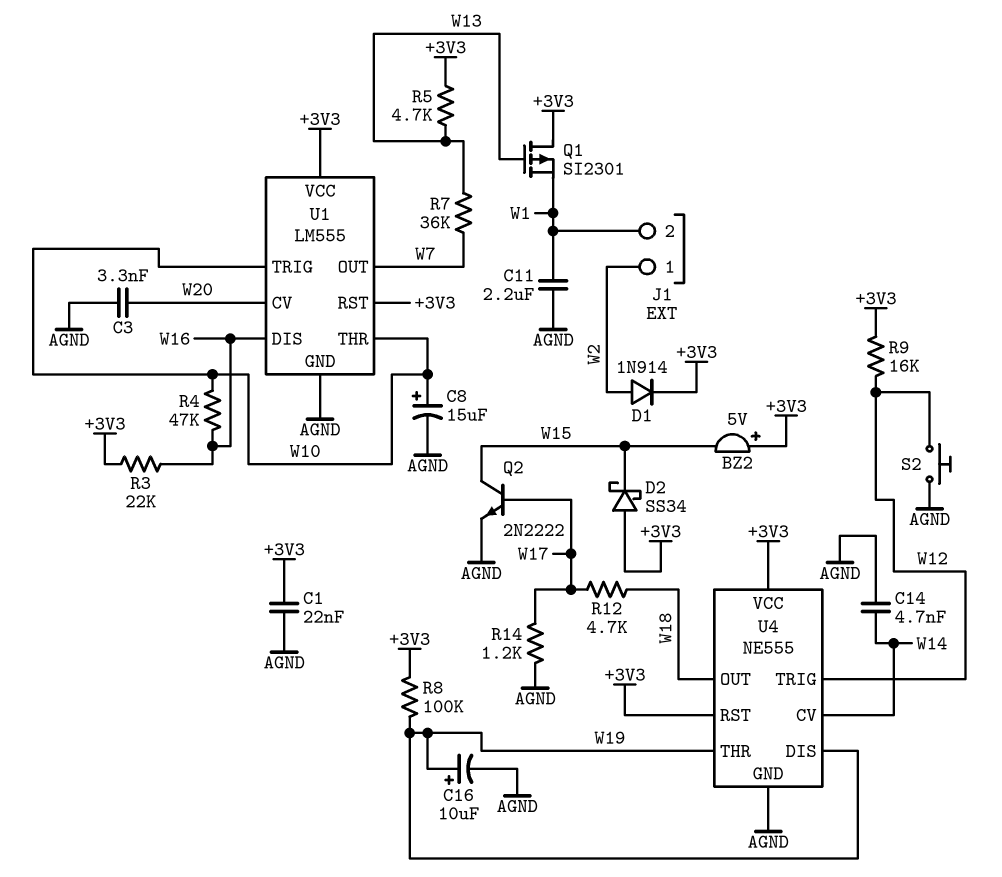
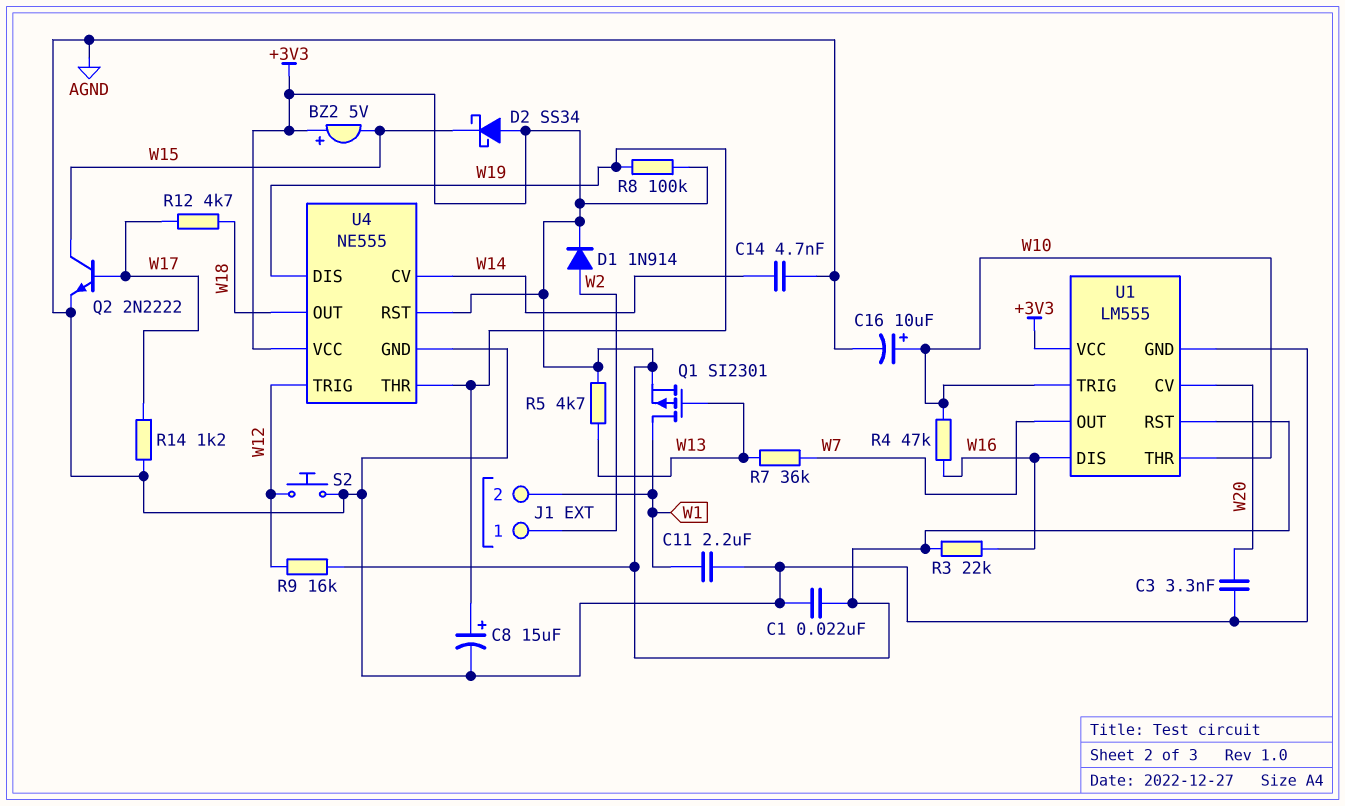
C8: 15uF (plus W10, minus AGND) -> 15uF (plus W19, minus AGND)
C16: 10uF (plus W19, minus AGND) -> 10uF (plus W10, minus AGND)
Q1: PMOS SI2301 (G W13, D +3V3, S W1) -> PMOS SI2301 (G W13, D W1, S +3V3)

